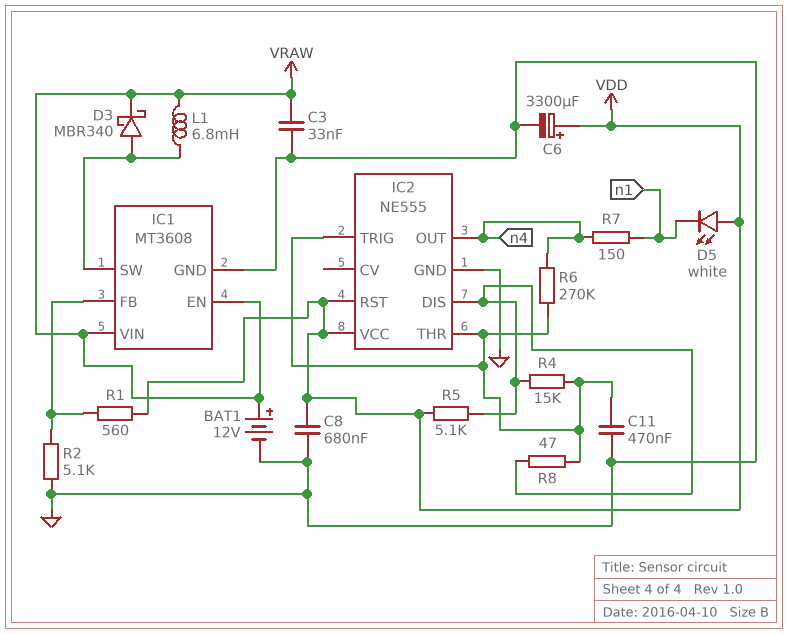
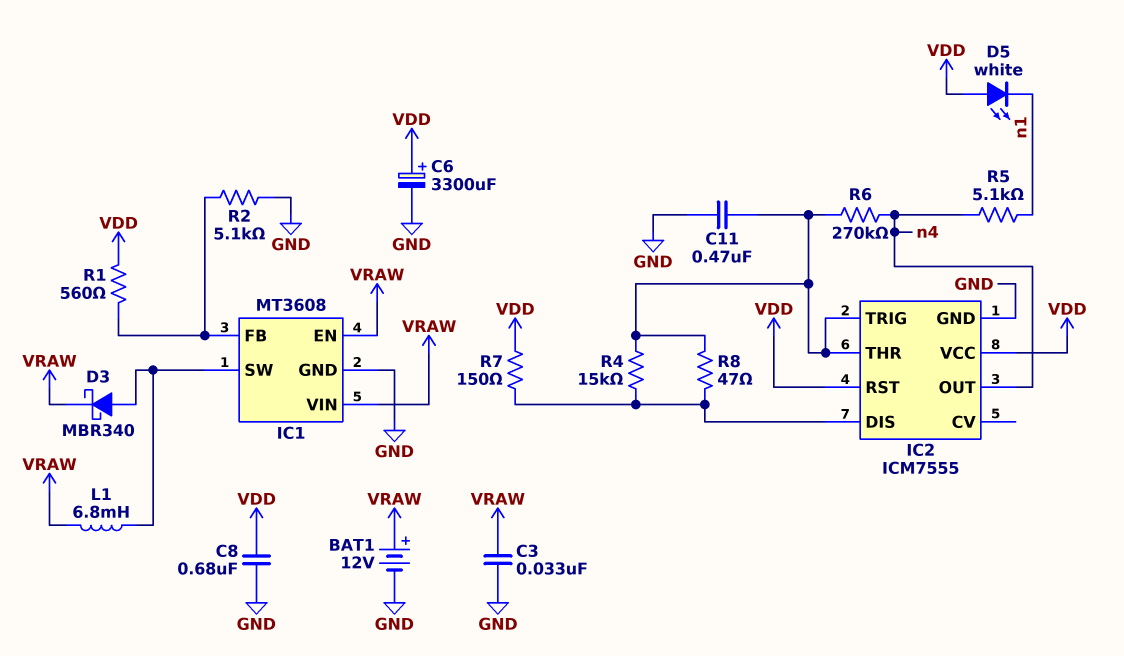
IC2: NE555 -> ICM7555
R5: 5.1k (IC2/DIS, VDD) -> 5.1k (n1, n4)
R7: 150 (n1, n4) -> 150 (IC2/DIS, VDD)

